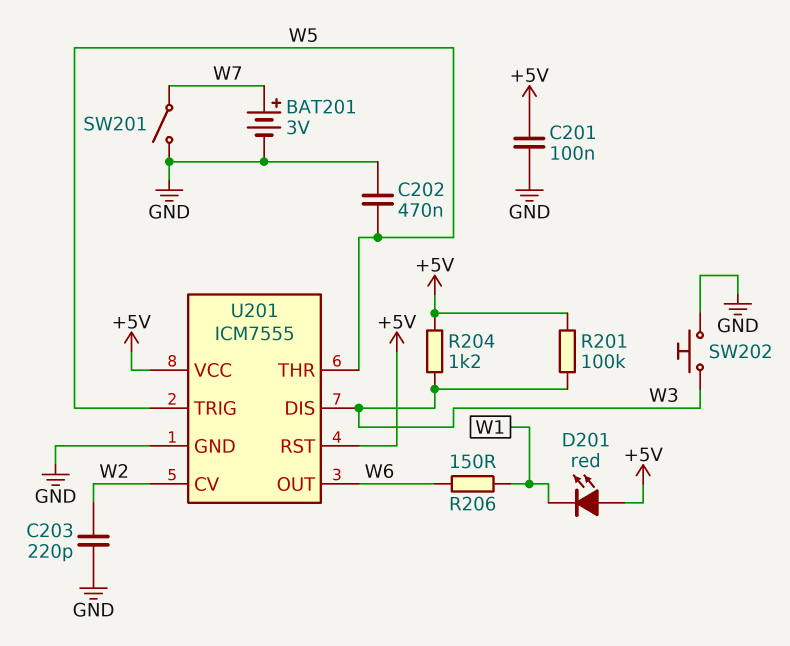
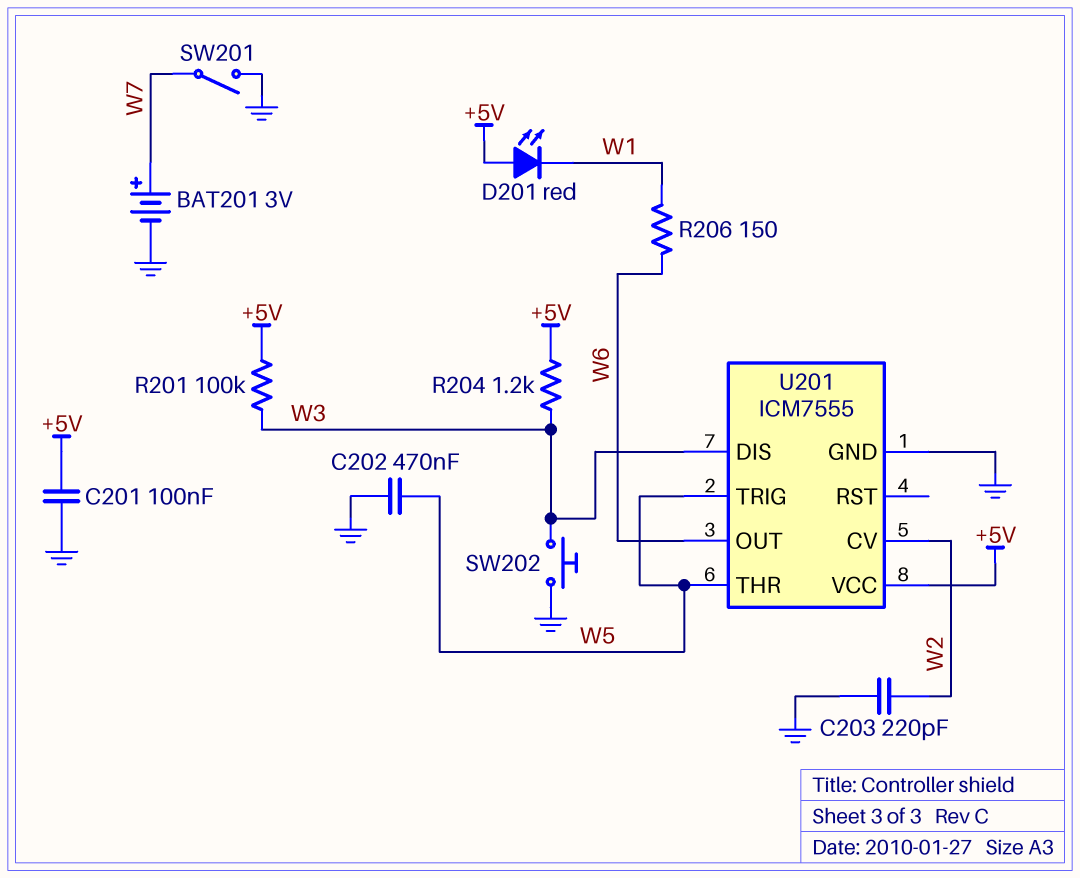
U201 pin RST: +5V -> none

